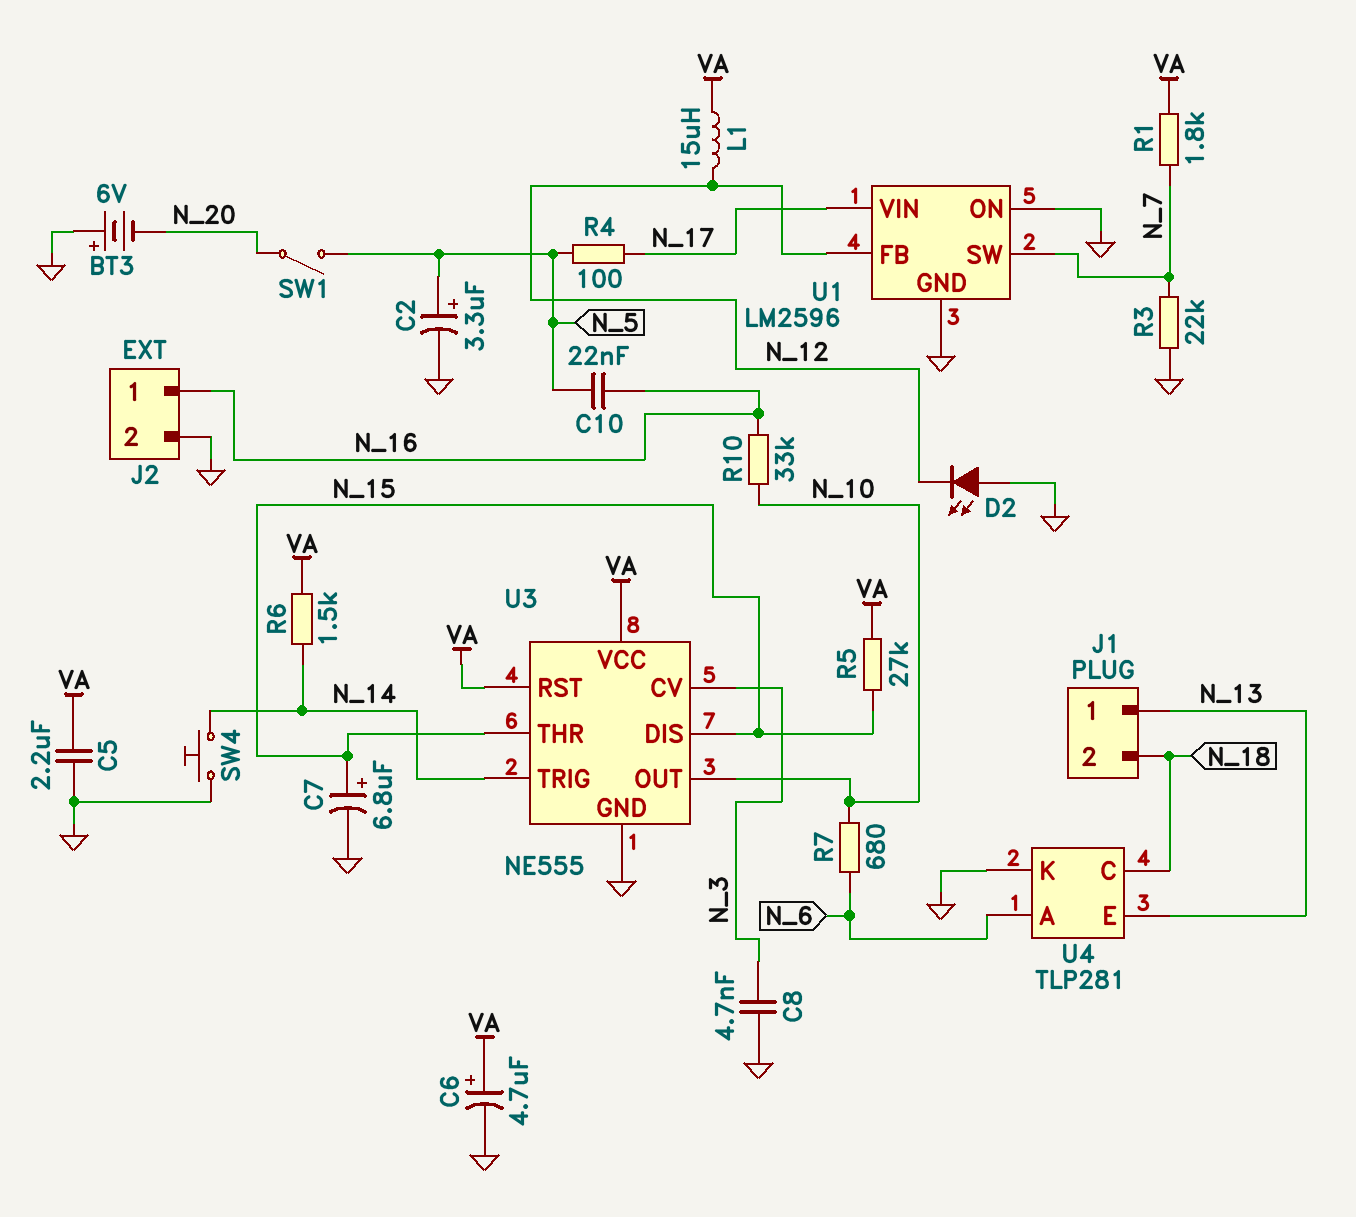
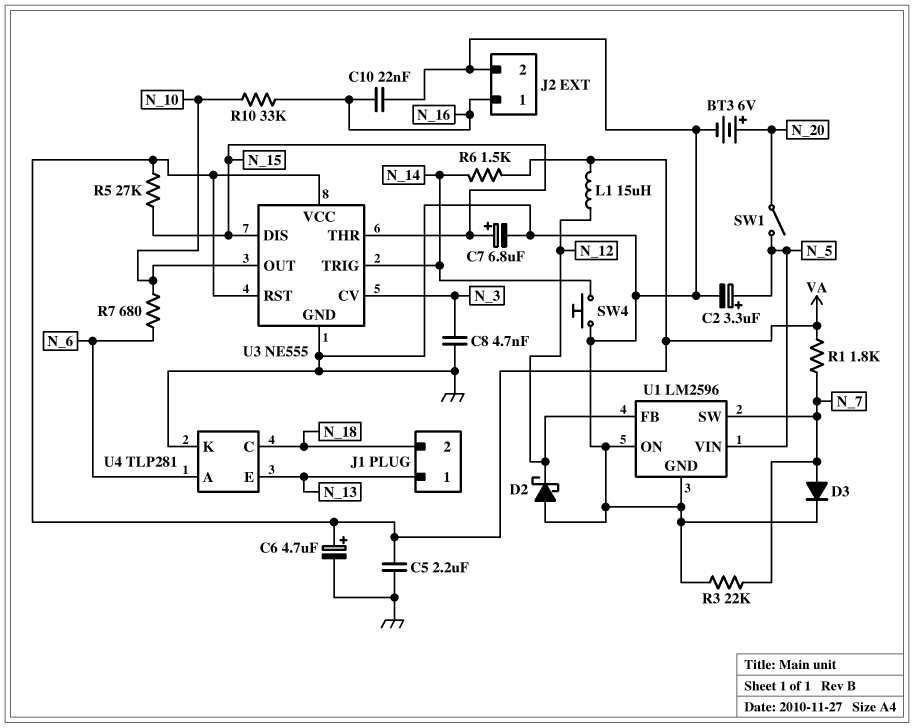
BT3: 6V (plus GND, minus N_20) -> 6V (plus N_20, minus GND)
C10: 22nF (N_5, N_16) -> 22nF (GND, N_16)
D2: LED (A GND, K N_12) -> schottky (A GND, K N_12)
D3: none -> diode (A N_7, K GND)
R4: 100 (N_5, N_17) -> none
U1 pin VIN: N_17 -> N_5

